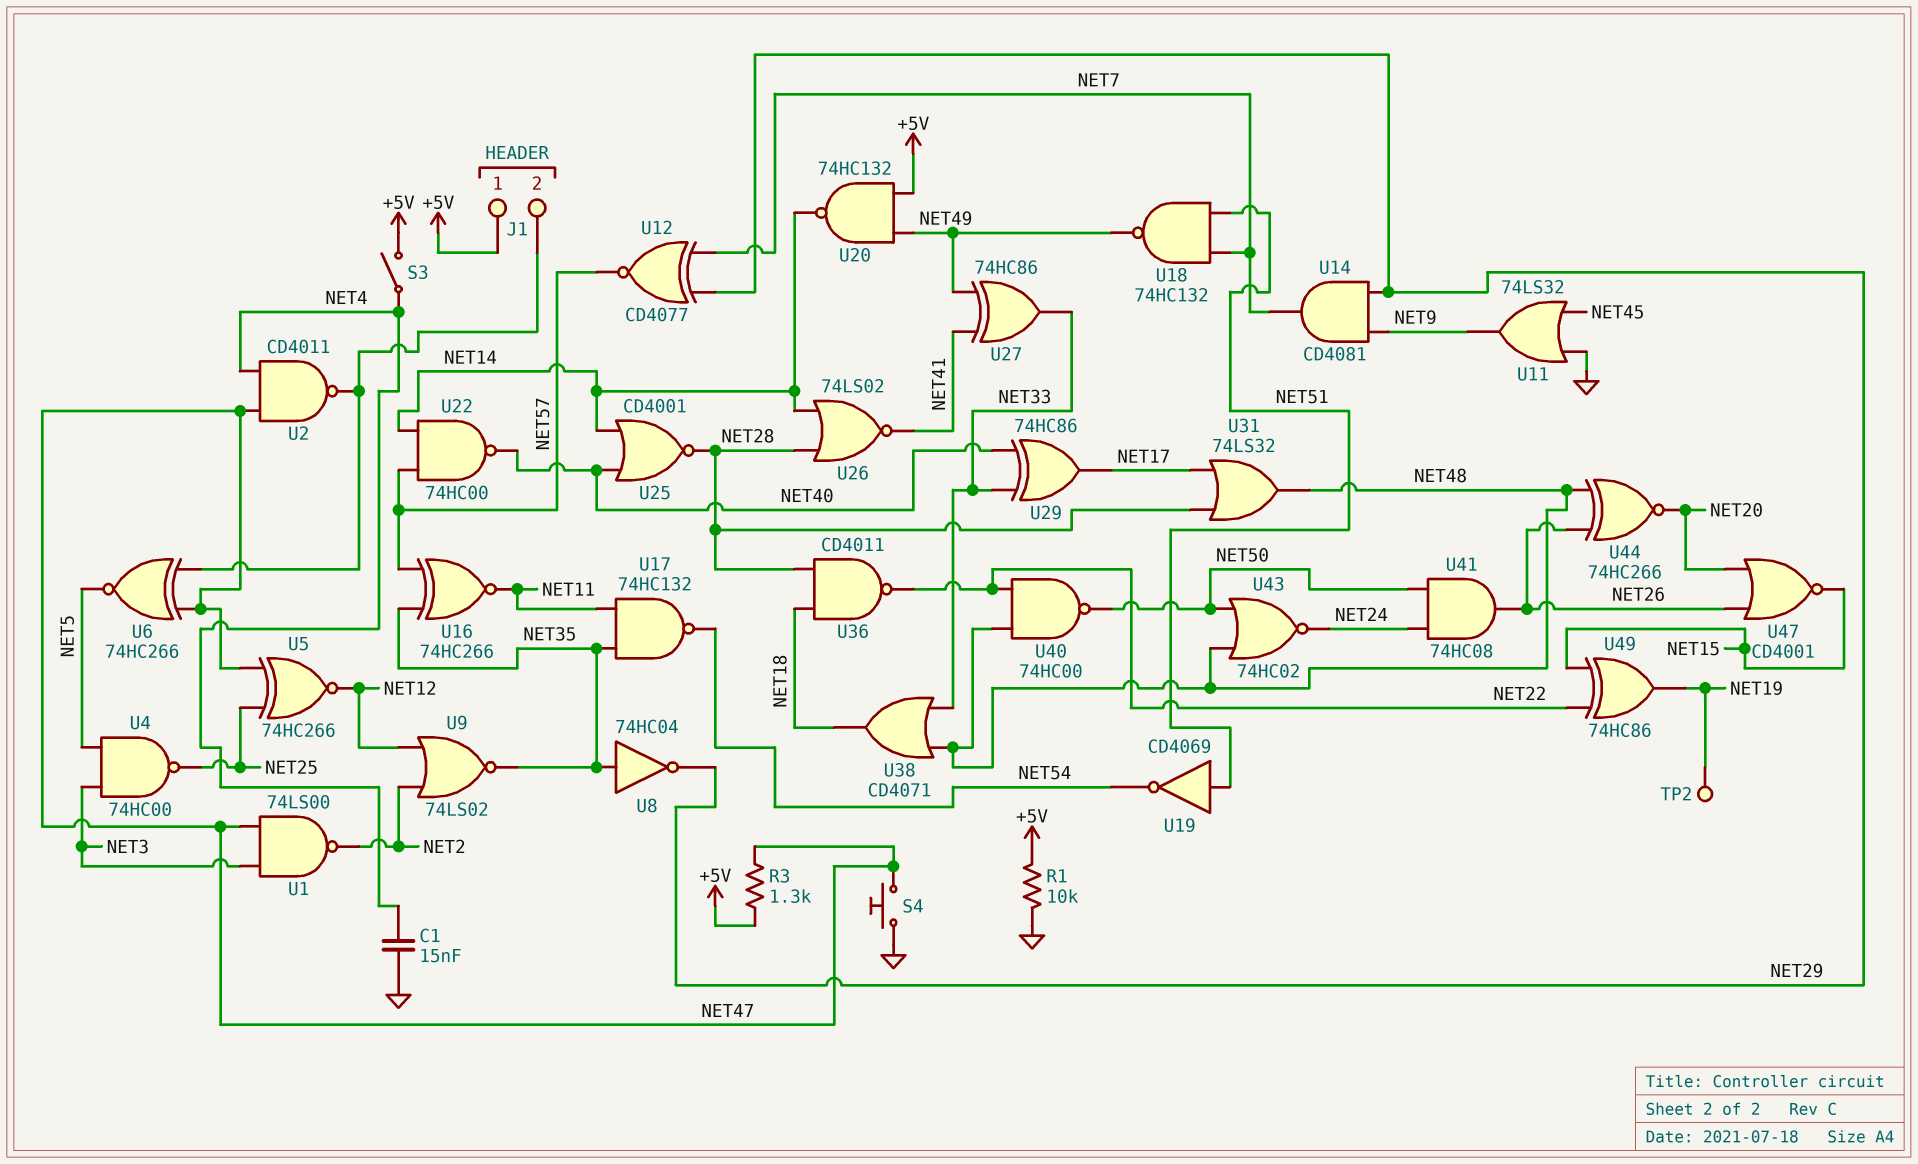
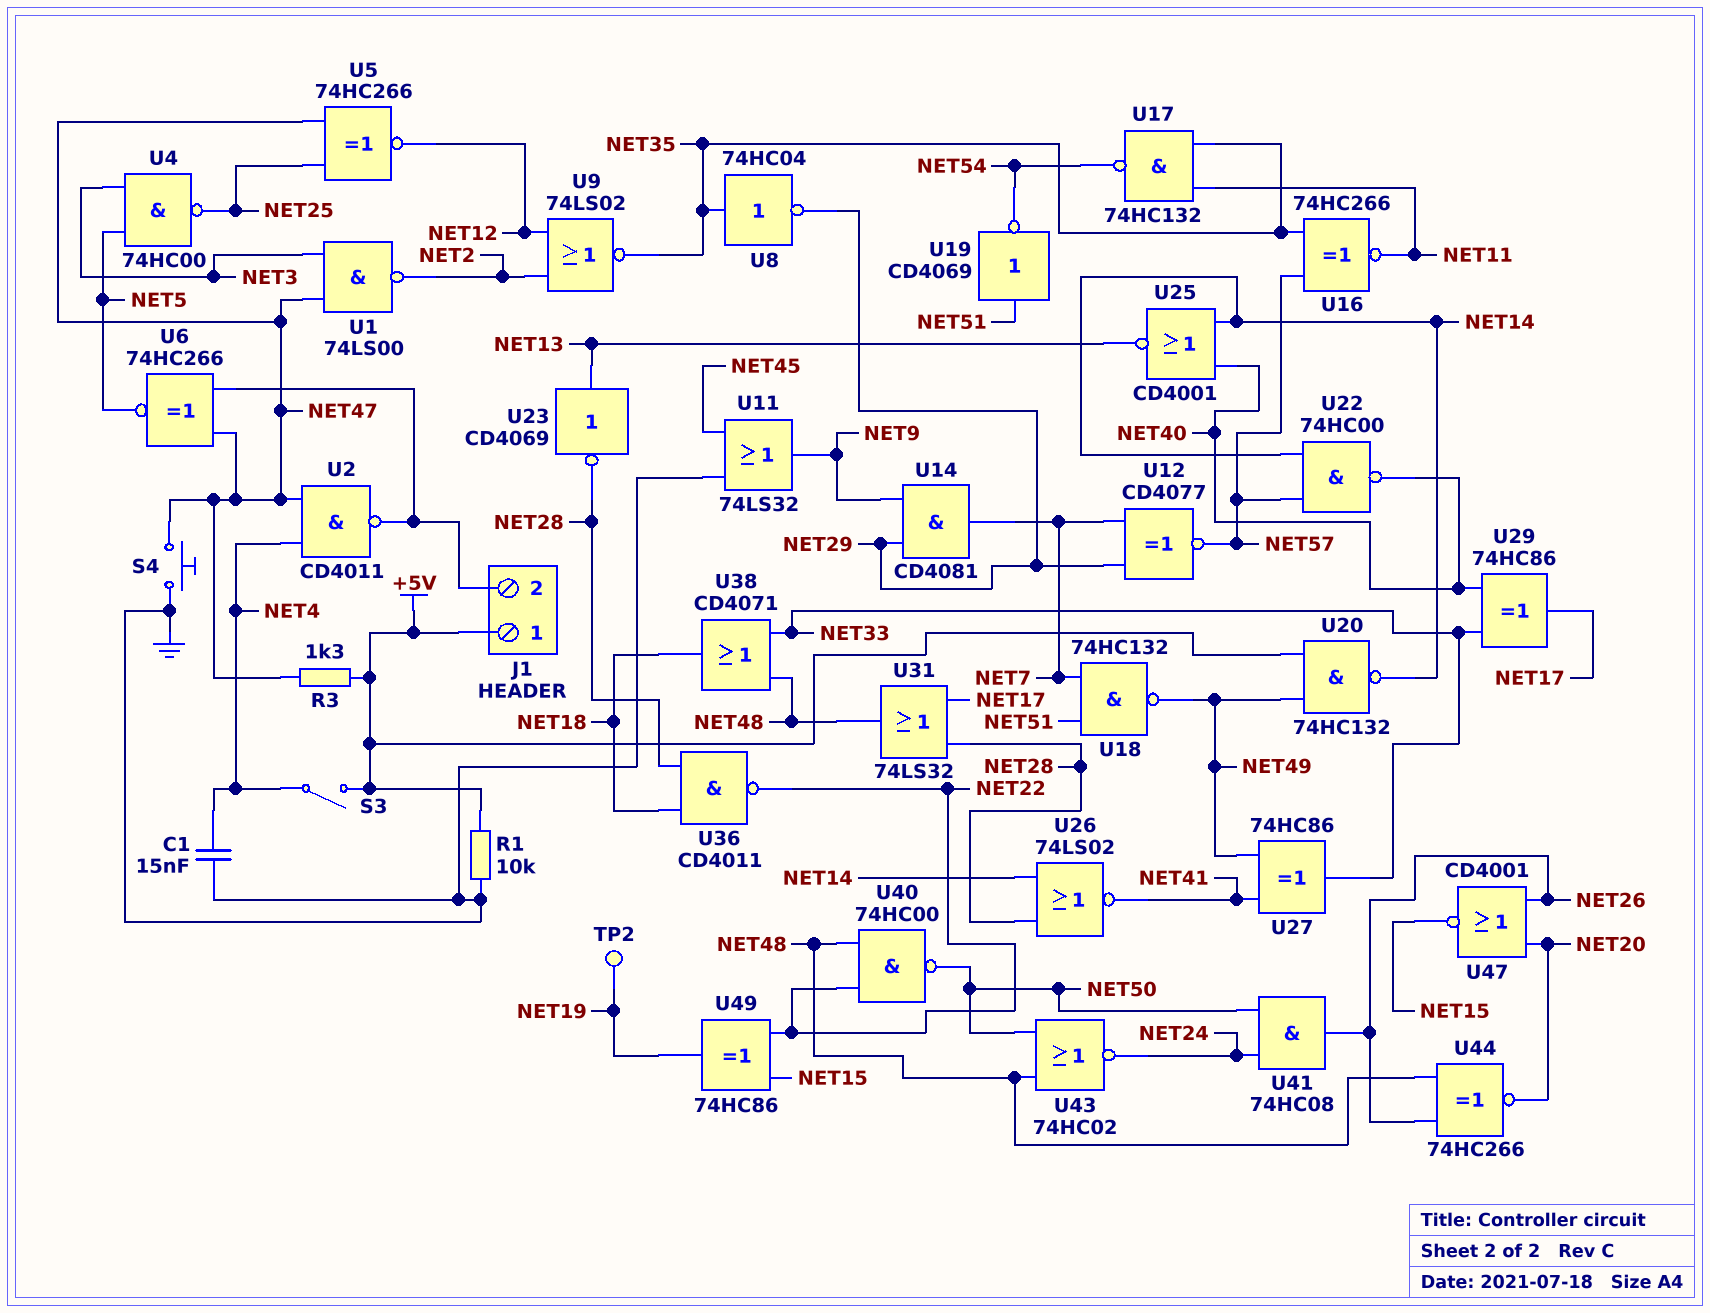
U23: none -> NOT CD4069 (in NET13, out NET28)
U25: NOR CD4001 (in NET14, in NET40, out NET28) -> NOR CD4001 (in NET14, in NET40, out NET13)

